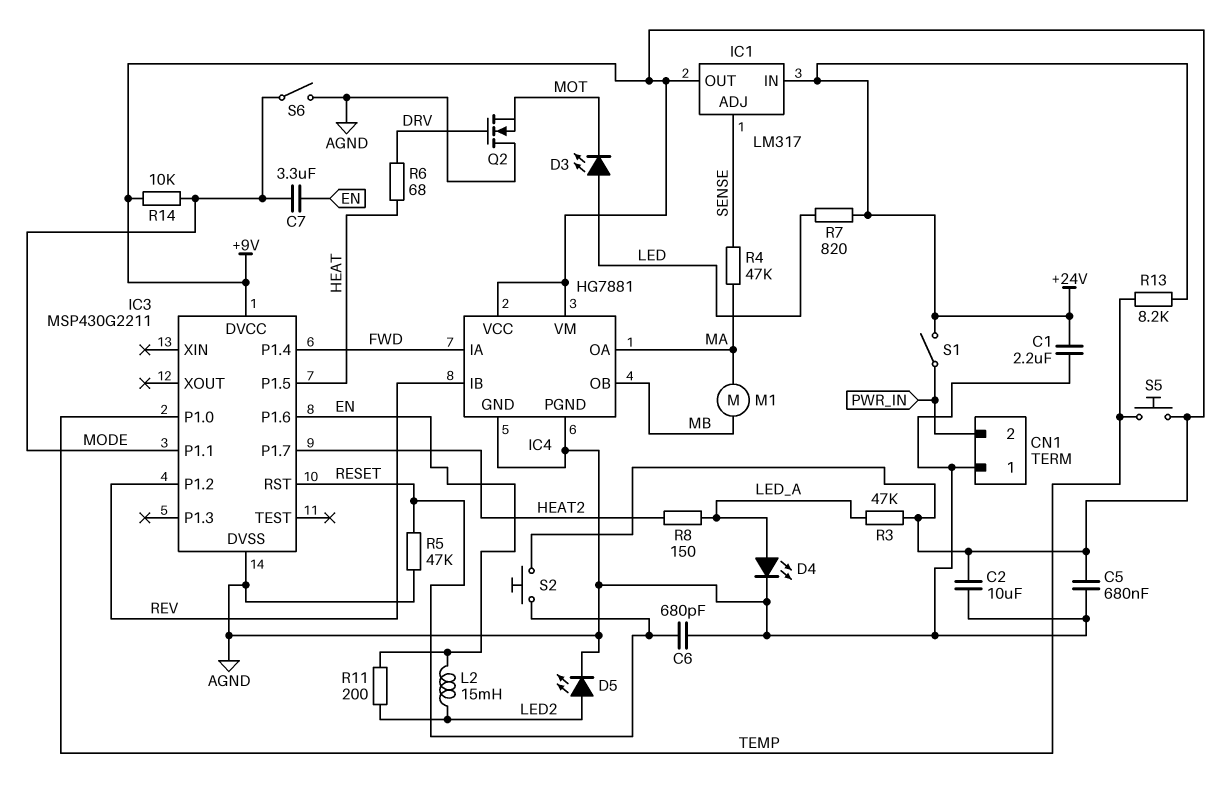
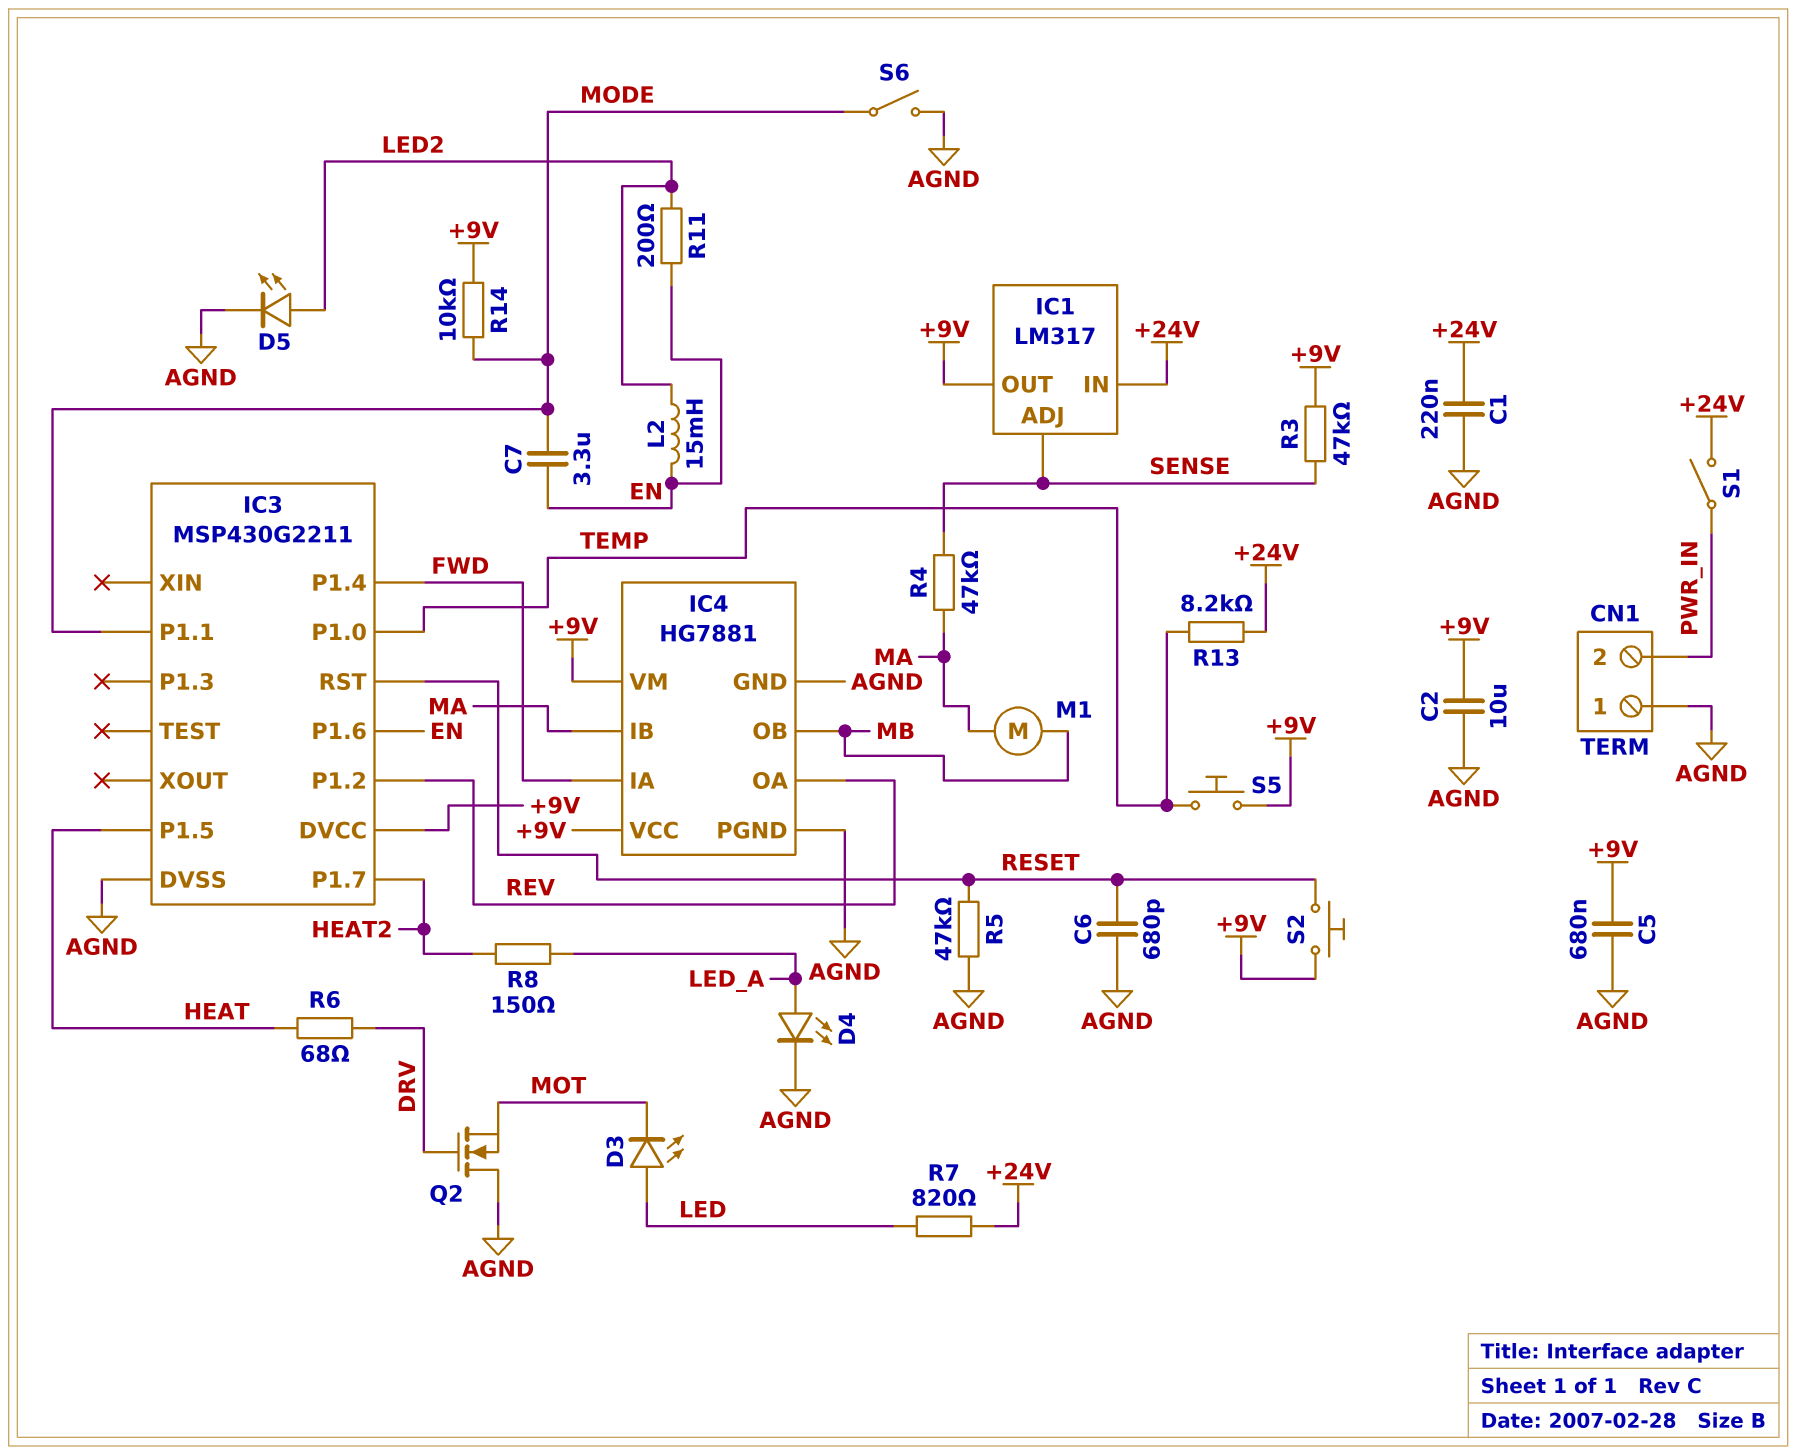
C1: 2.2uF (+24V, AGND) -> 220nF (+24V, AGND)
IC4 pin IB: REV -> MA
IC4 pin OA: MA -> REV
R3: 47k (+9V, LED_A) -> 47k (+9V, SENSE)

